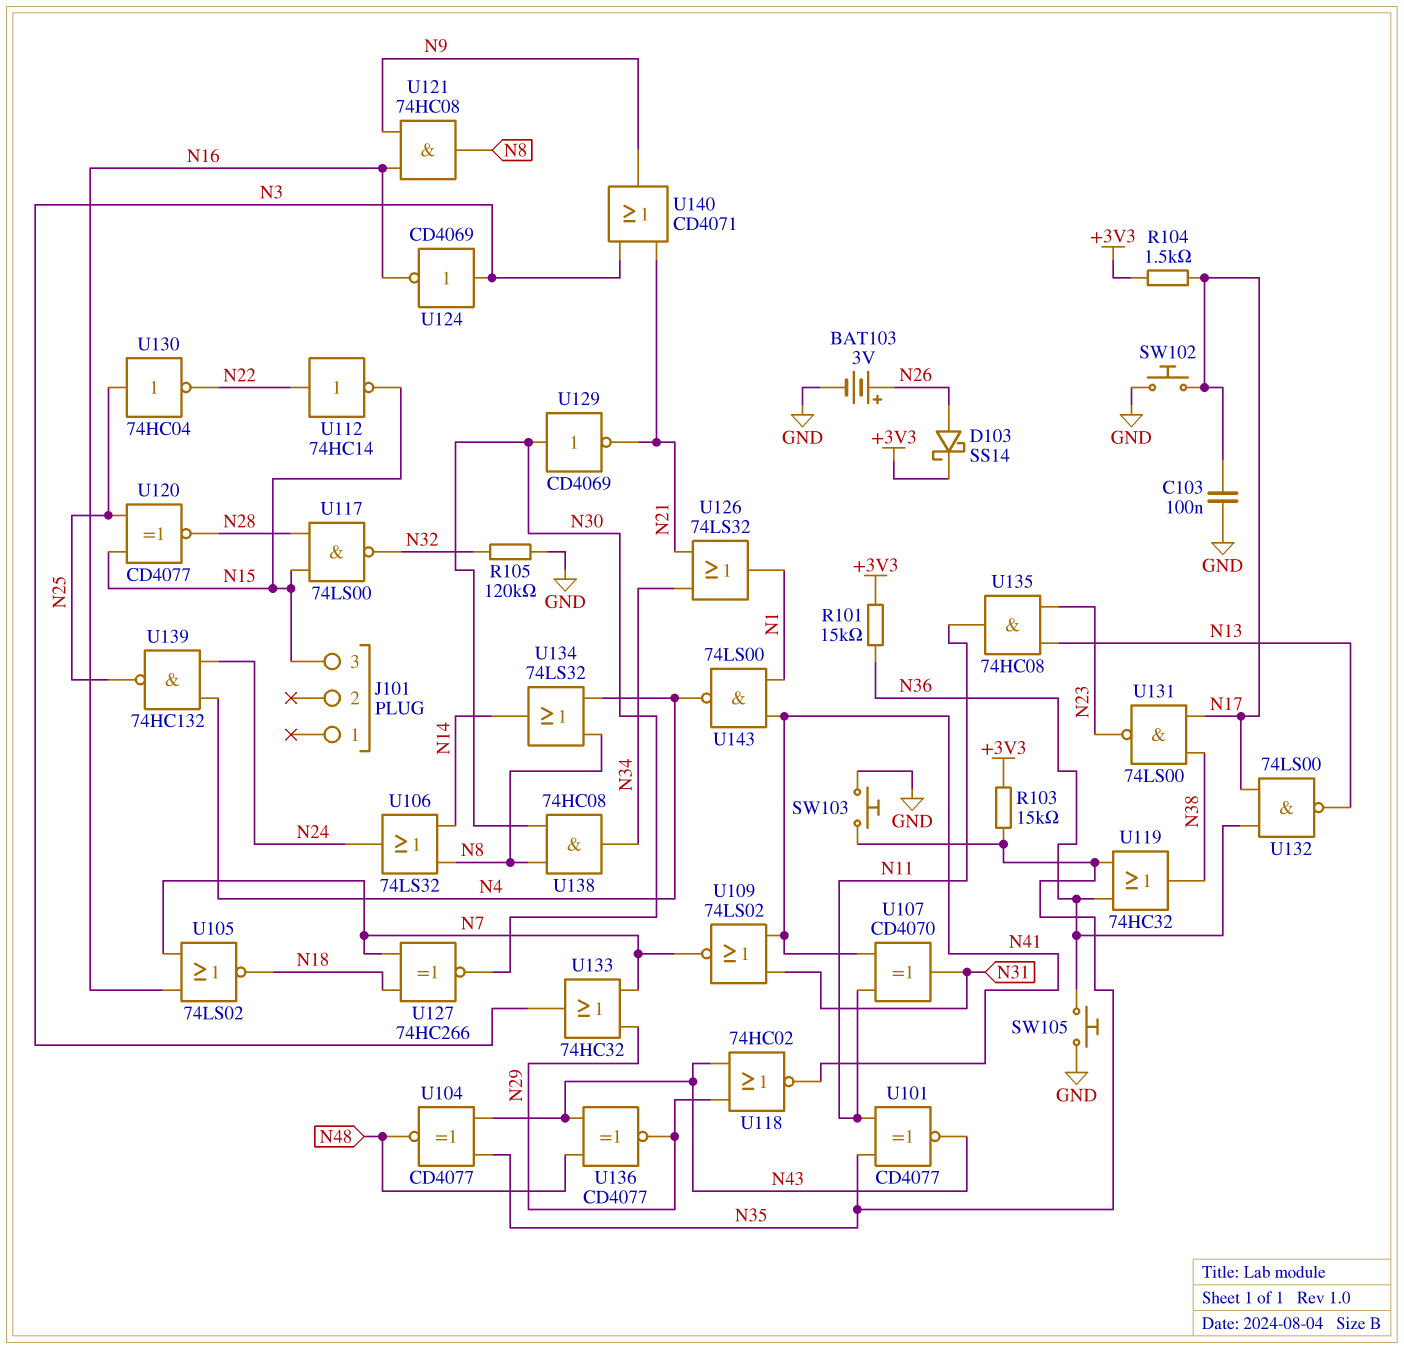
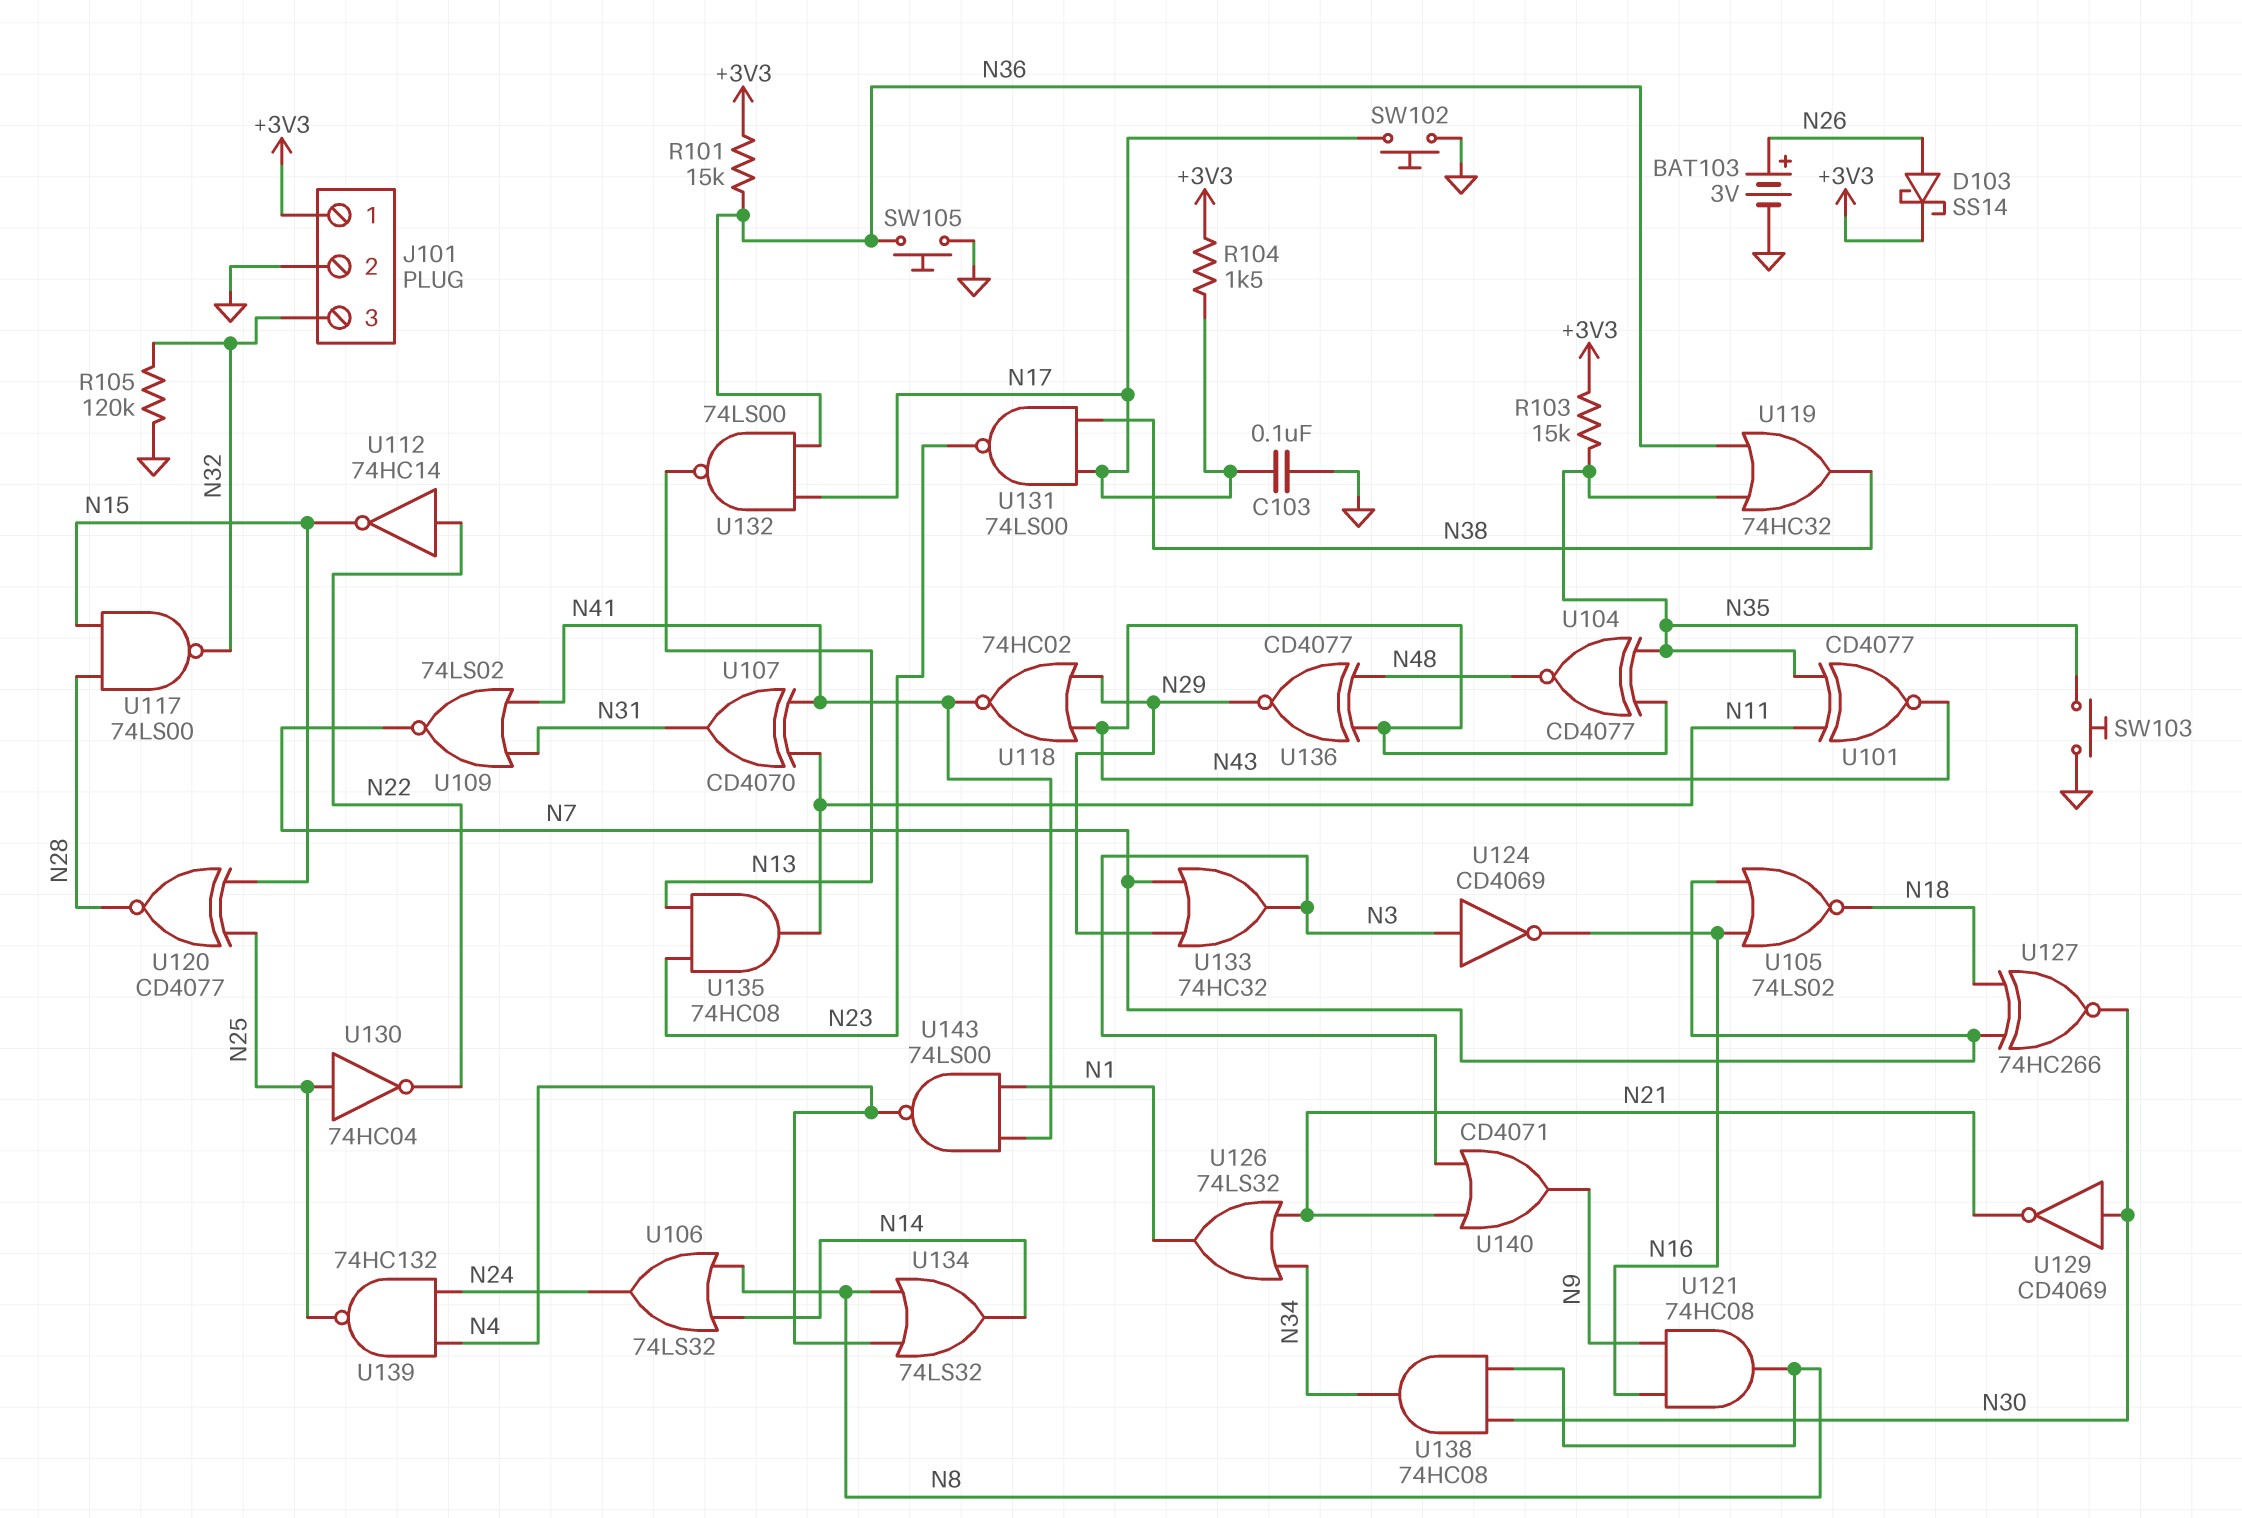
J101 pin 1: none -> +3V3
J101 pin 2: none -> GND
J101 pin 3: N15 -> N32

